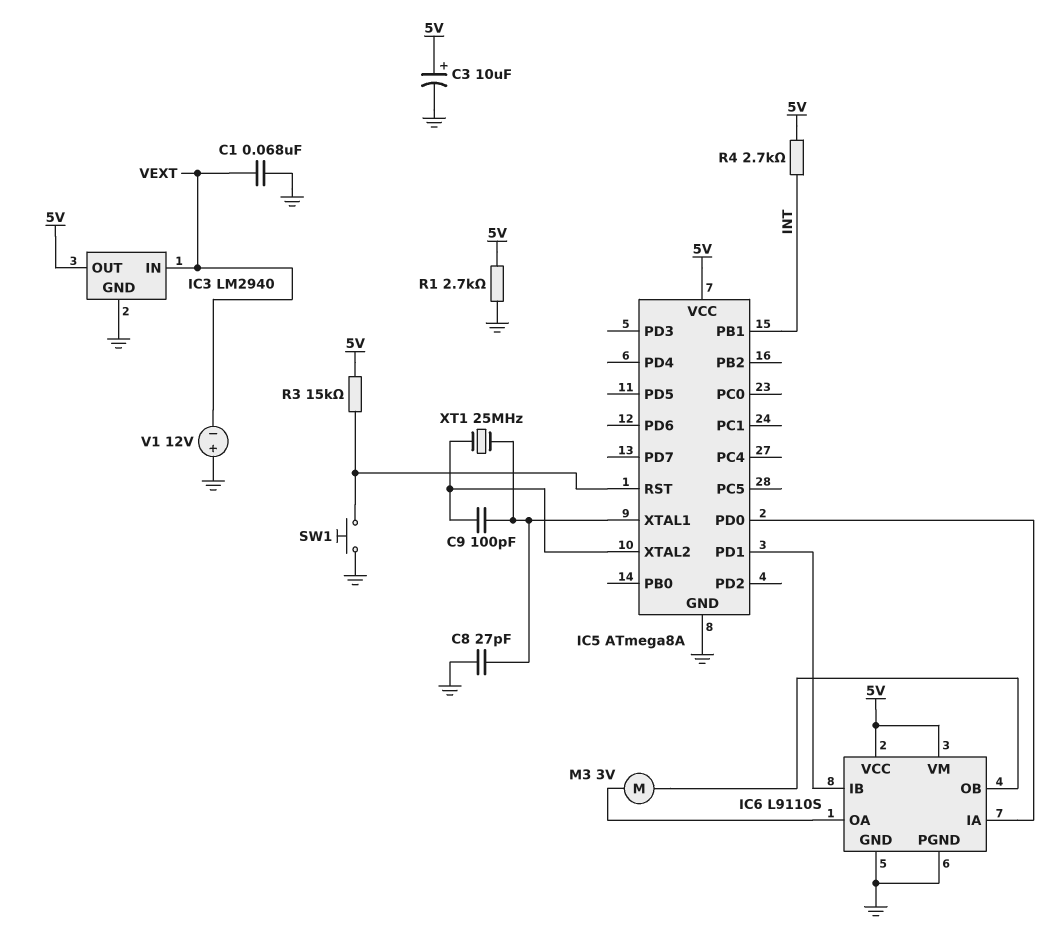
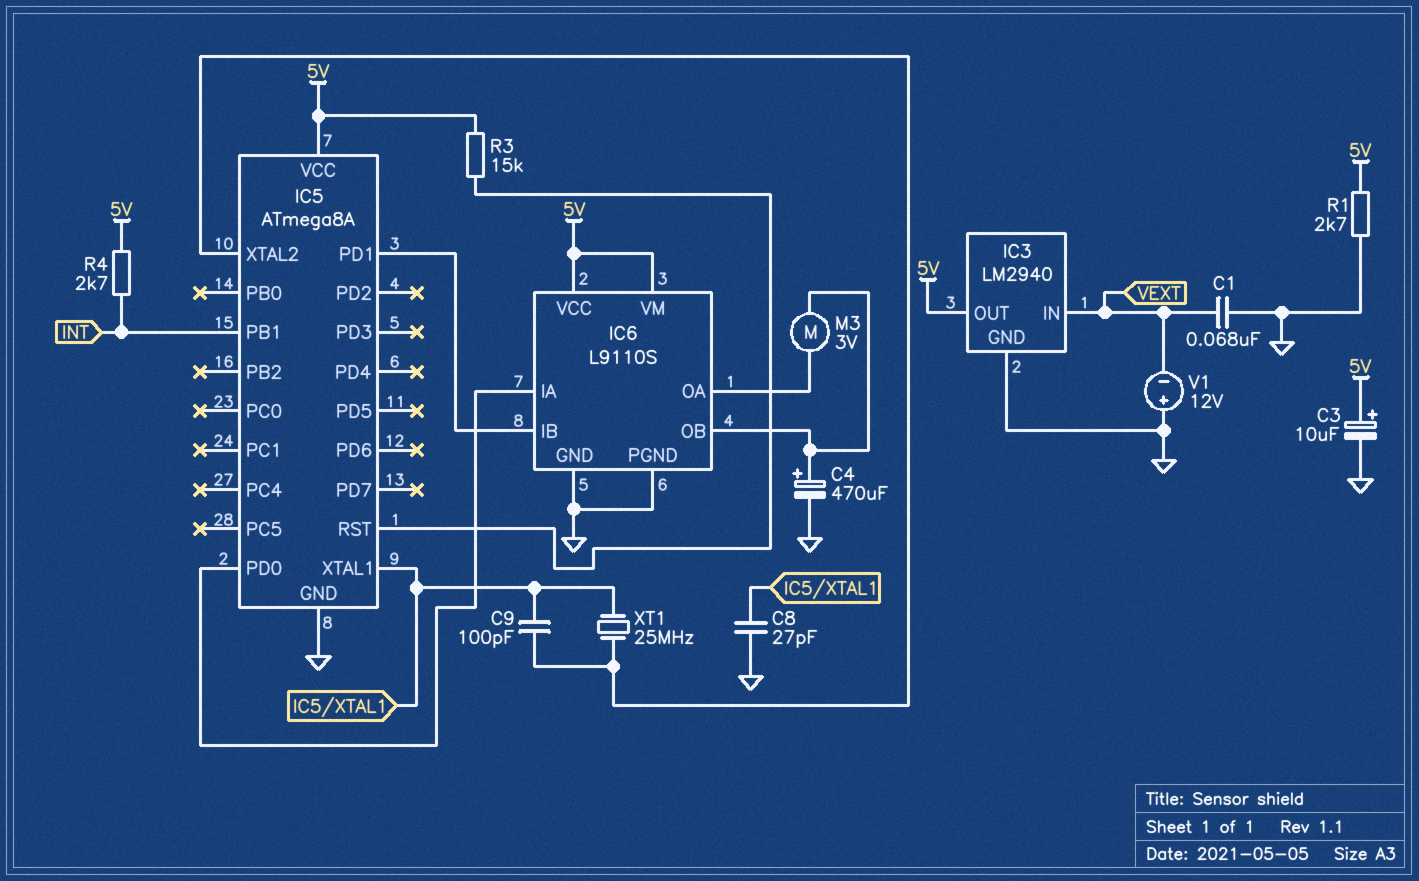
C4: none -> 470uF (plus IC6/OB, minus GND)
SW1: button (GND, IC5/RST) -> none

